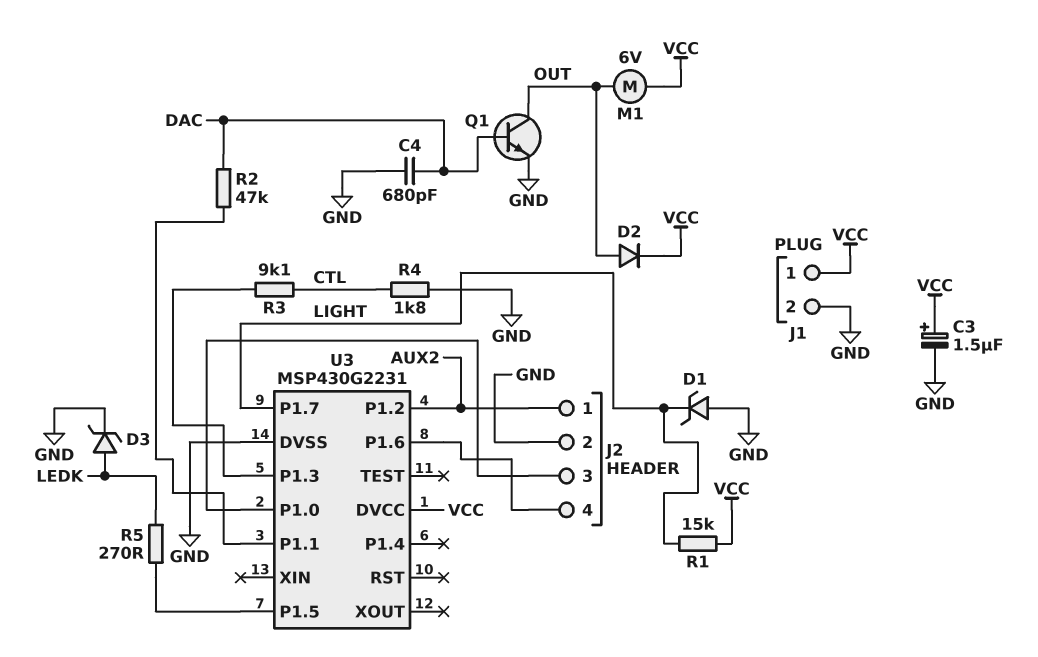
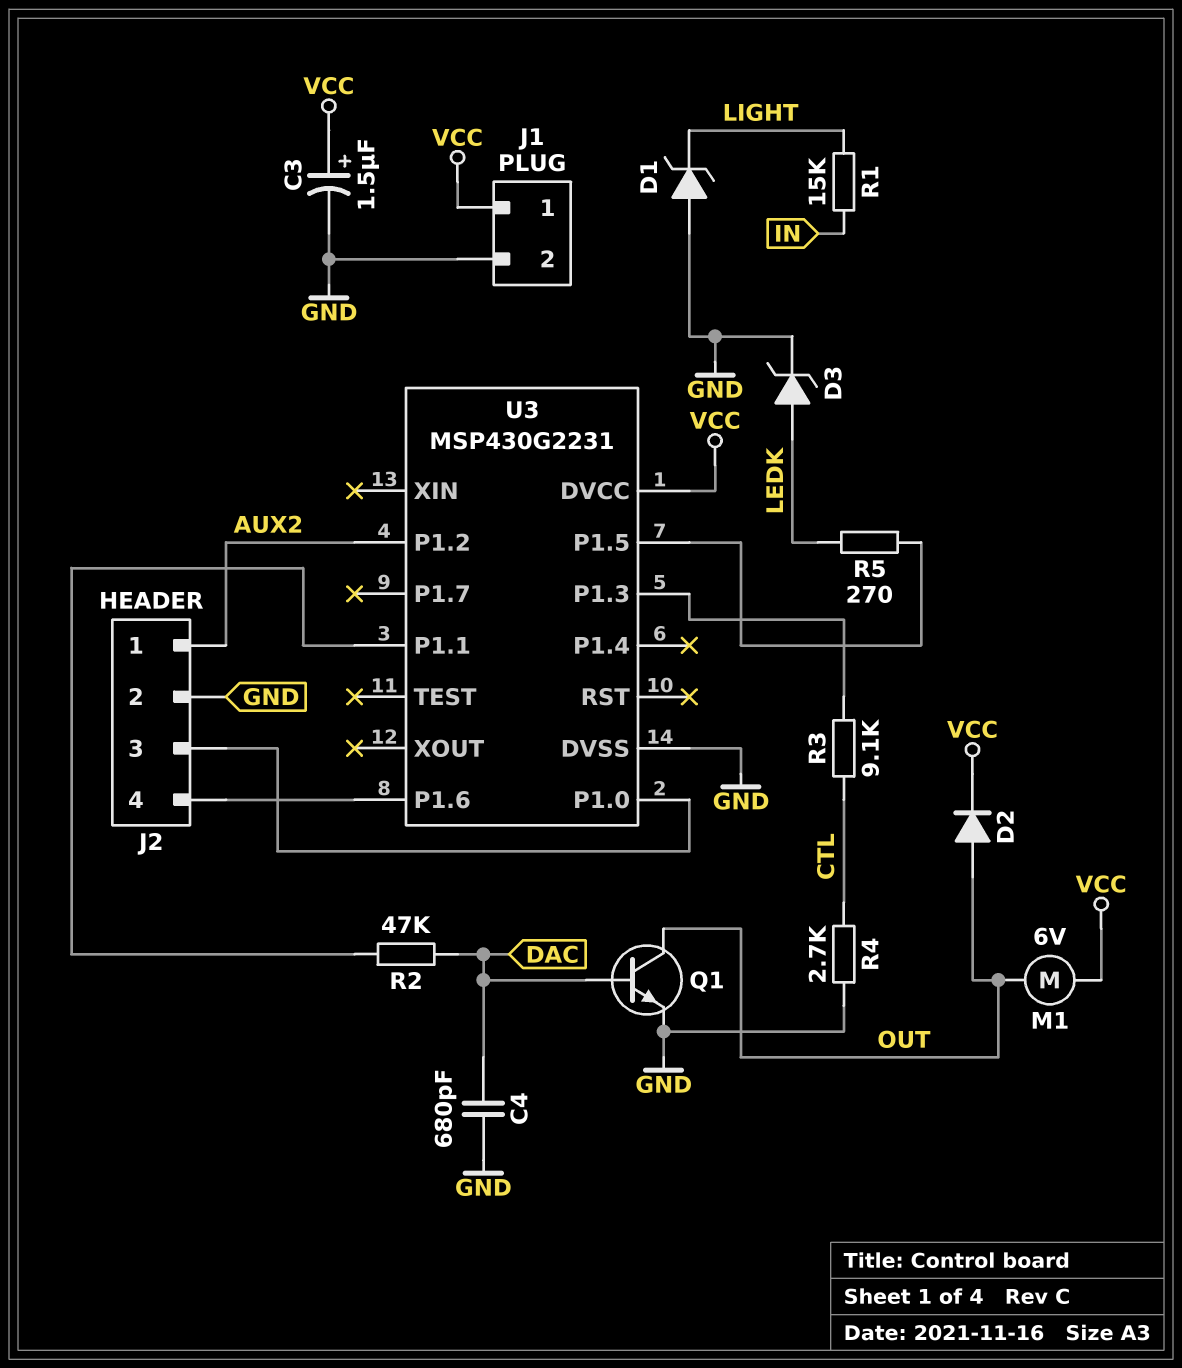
R1: 15k (LIGHT, VCC) -> 15k (IN, LIGHT)
R4: 1.8k (CTL, GND) -> 2.7k (CTL, GND)
U3 pin P1.7: LIGHT -> none

